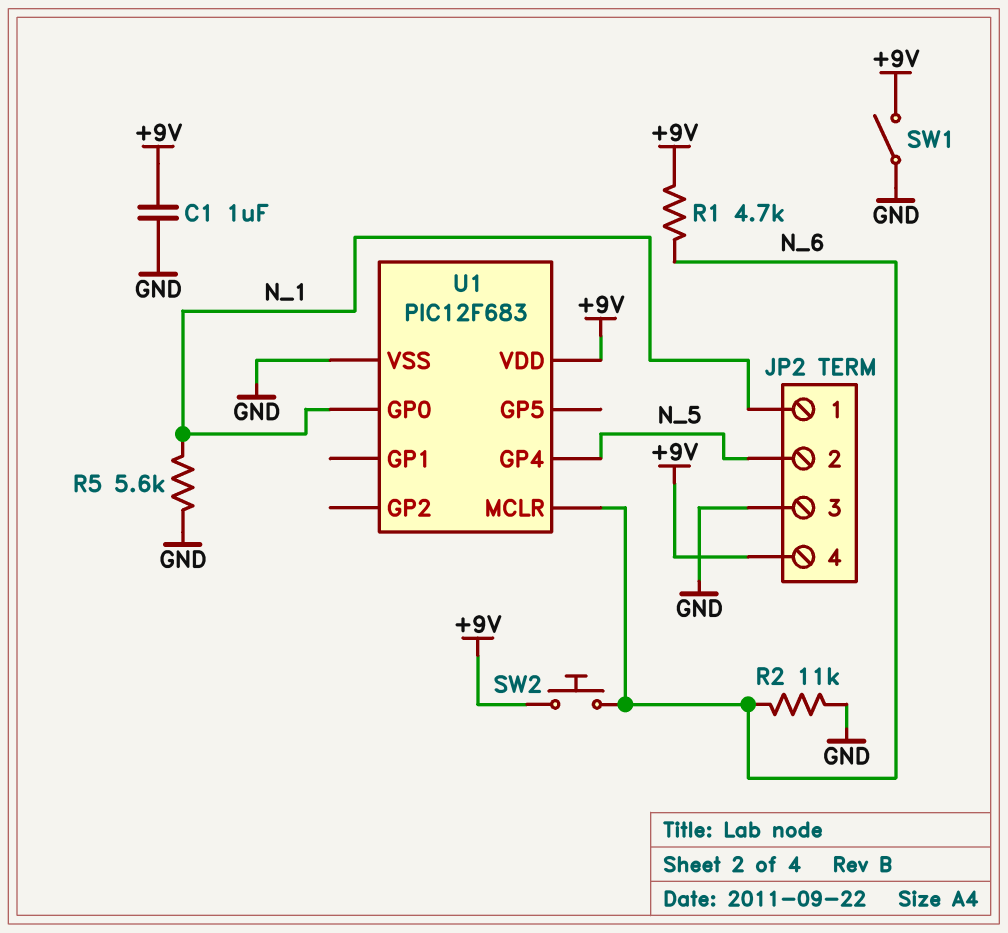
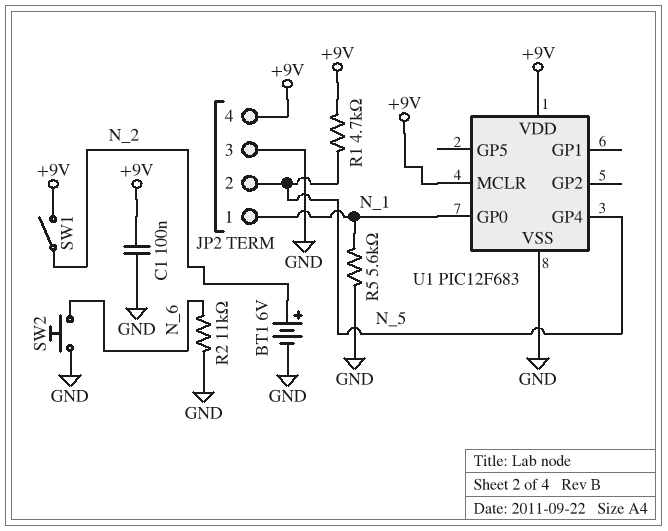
BT1: none -> 6V (plus N_2, minus GND)
C1: 1uF (+9V, GND) -> 100nF (+9V, GND)
R1: 4.7k (+9V, N_6) -> 4.7k (+9V, N_5)
SW1: switch (+9V, GND) -> switch (+9V, N_2)
SW2: button (+9V, N_6) -> button (GND, N_6)
U1 pin MCLR: N_6 -> +9V

